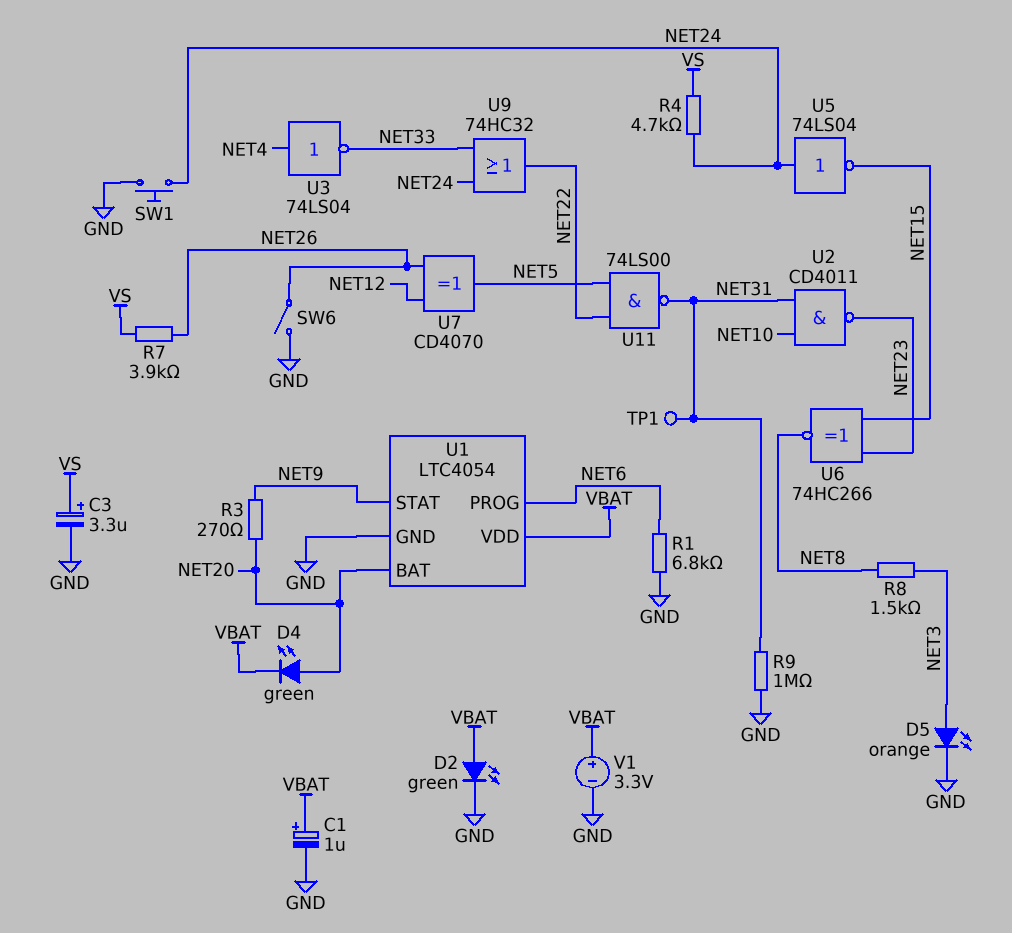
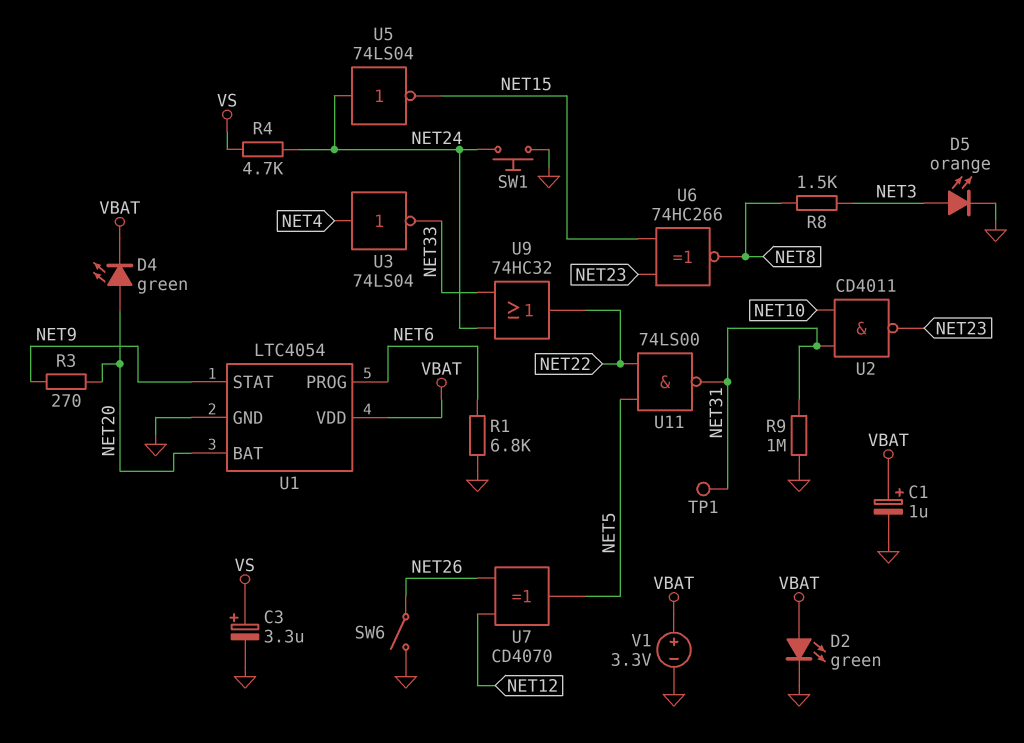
R7: 3.9k (NET26, VS) -> none

